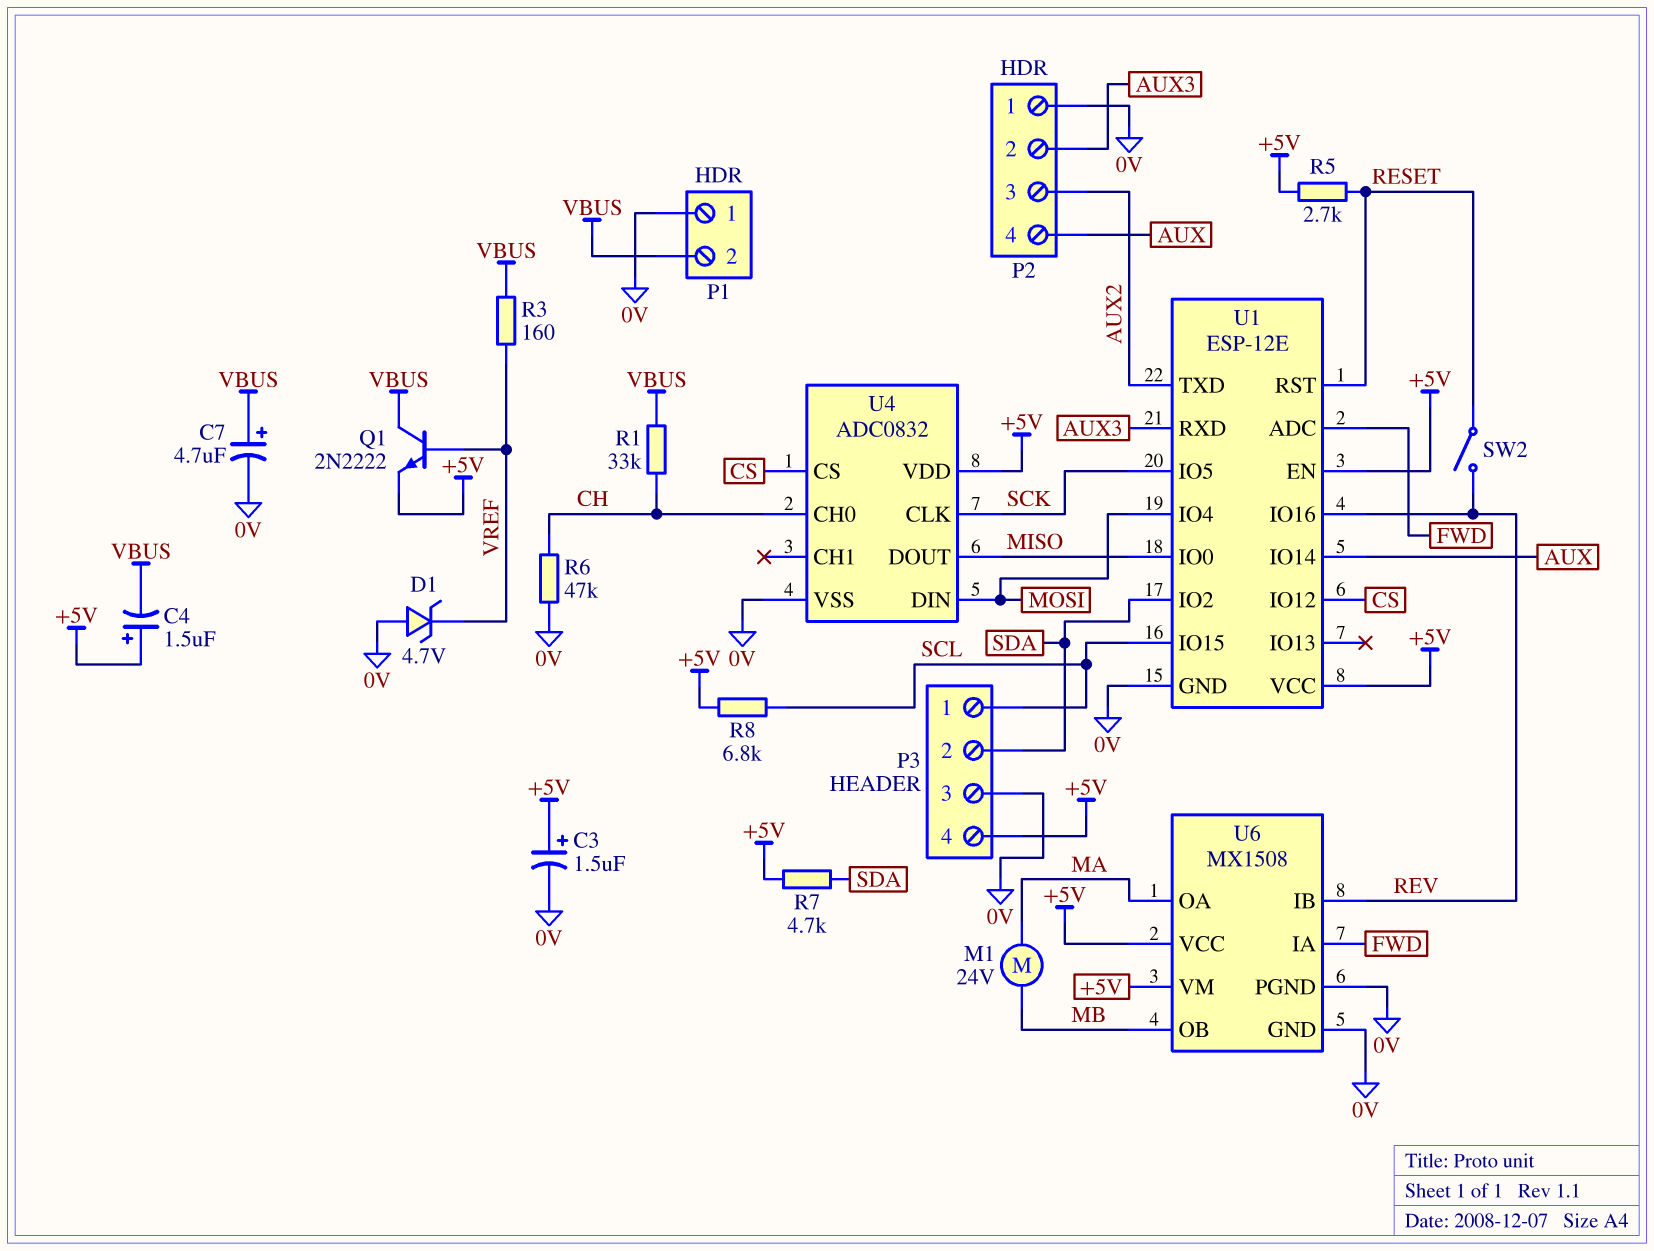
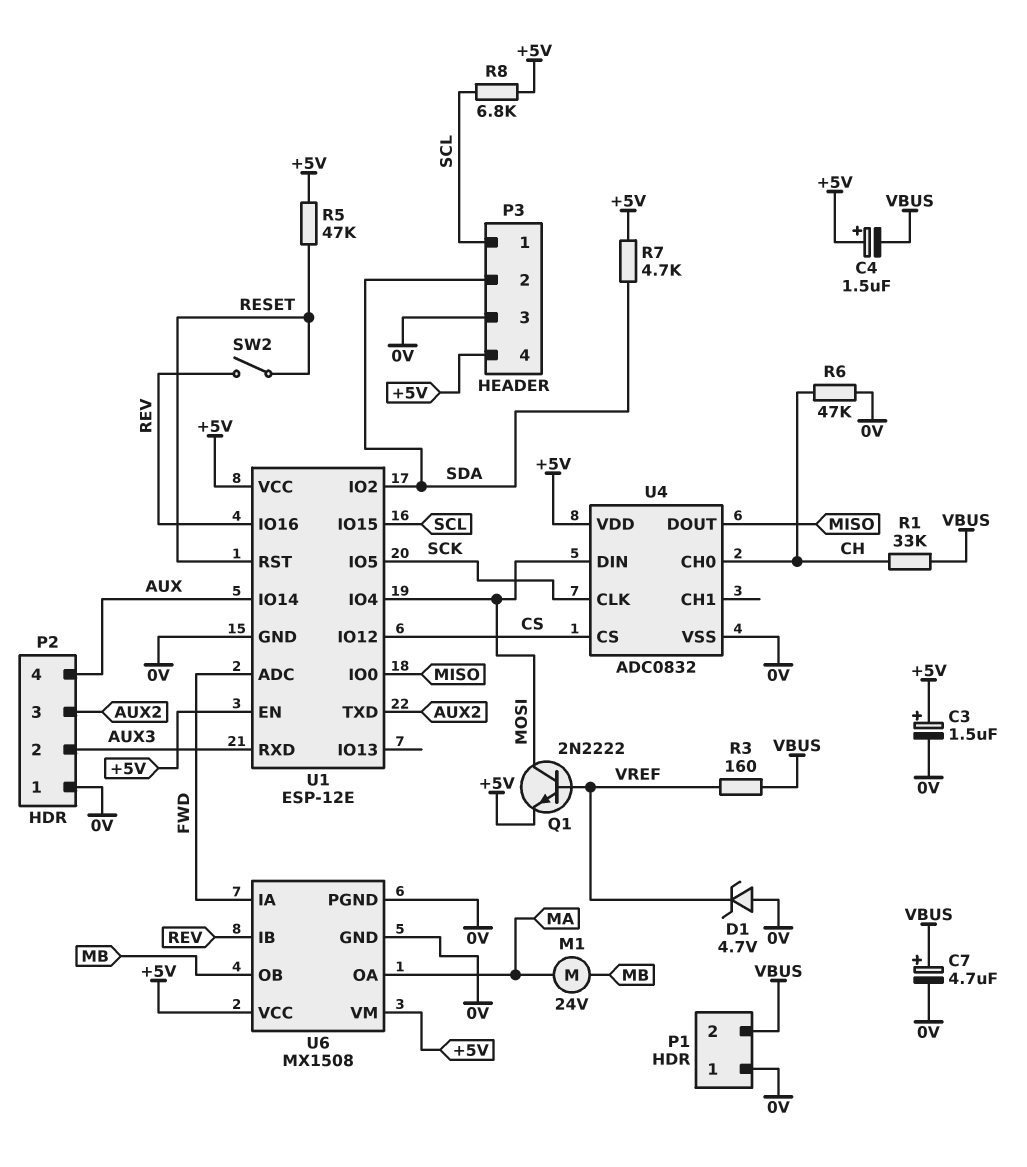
Q1: NPN 2N2222 (B VREF, C VBUS, E +5V) -> NPN 2N2222 (B VREF, C MOSI, E +5V)
R5: 2.7k (+5V, RESET) -> 47k (+5V, RESET)

